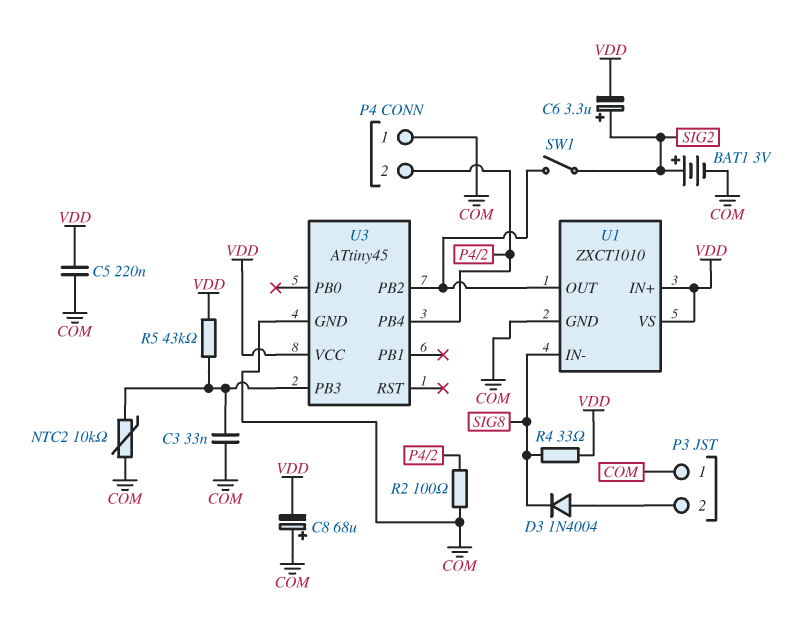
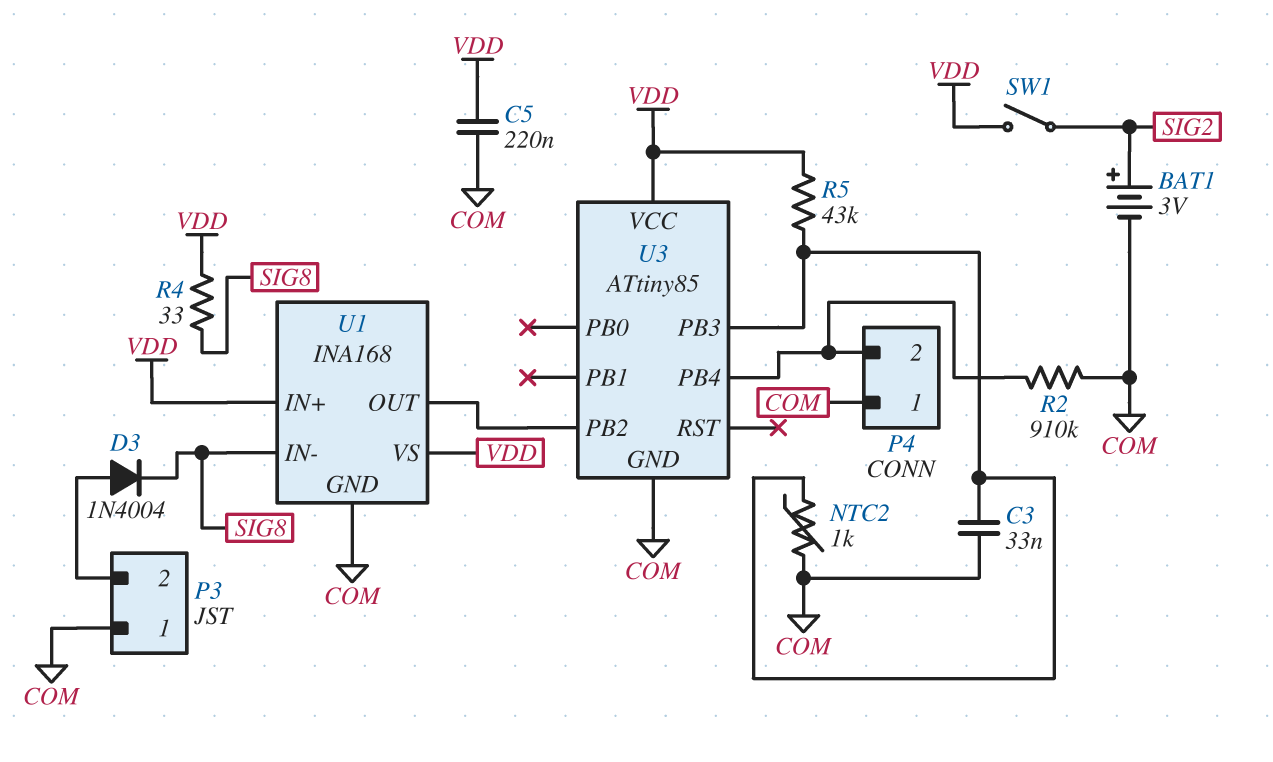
C6: 3.3uF (plus SIG2, minus VDD) -> none
C8: 68uF (plus COM, minus VDD) -> none
NTC2: 10k (COM, U3/PB3) -> 1k (COM, U3/PB3)
R2: 100 (COM, P4/2) -> 910k (COM, P4/2)
SW1: switch (SIG2, U1/OUT) -> switch (SIG2, VDD)
U1: ZXCT1010 -> INA168
U3: ATtiny45 -> ATtiny85

